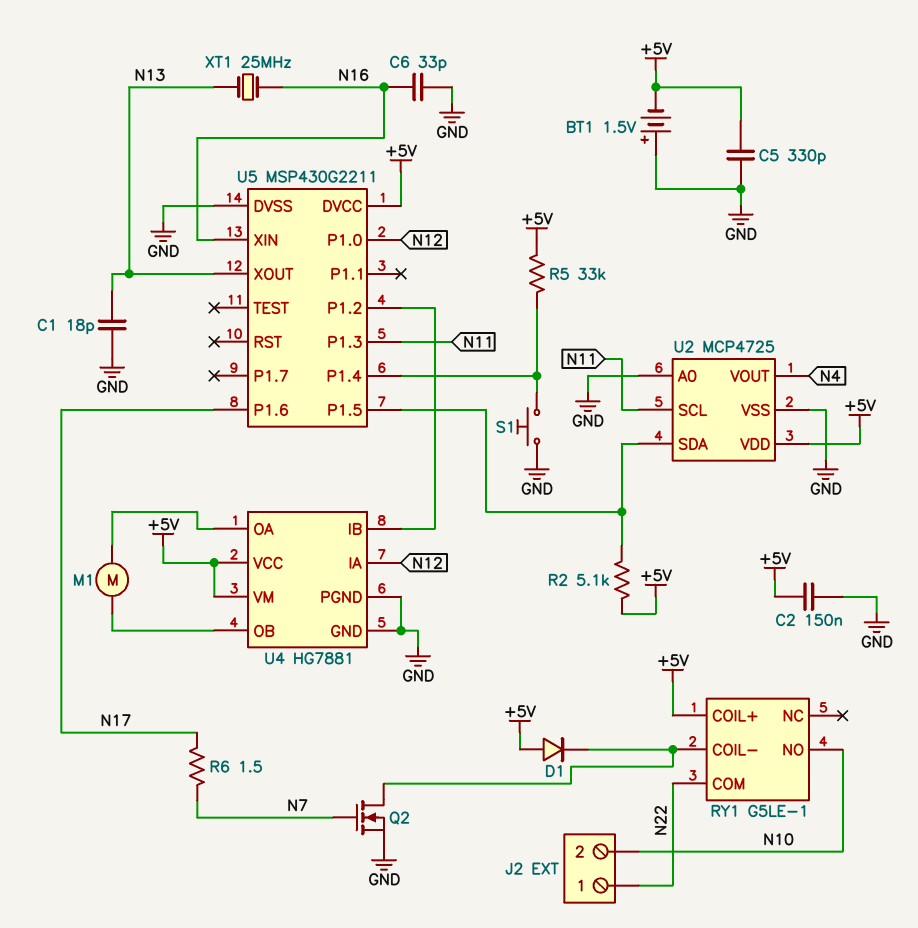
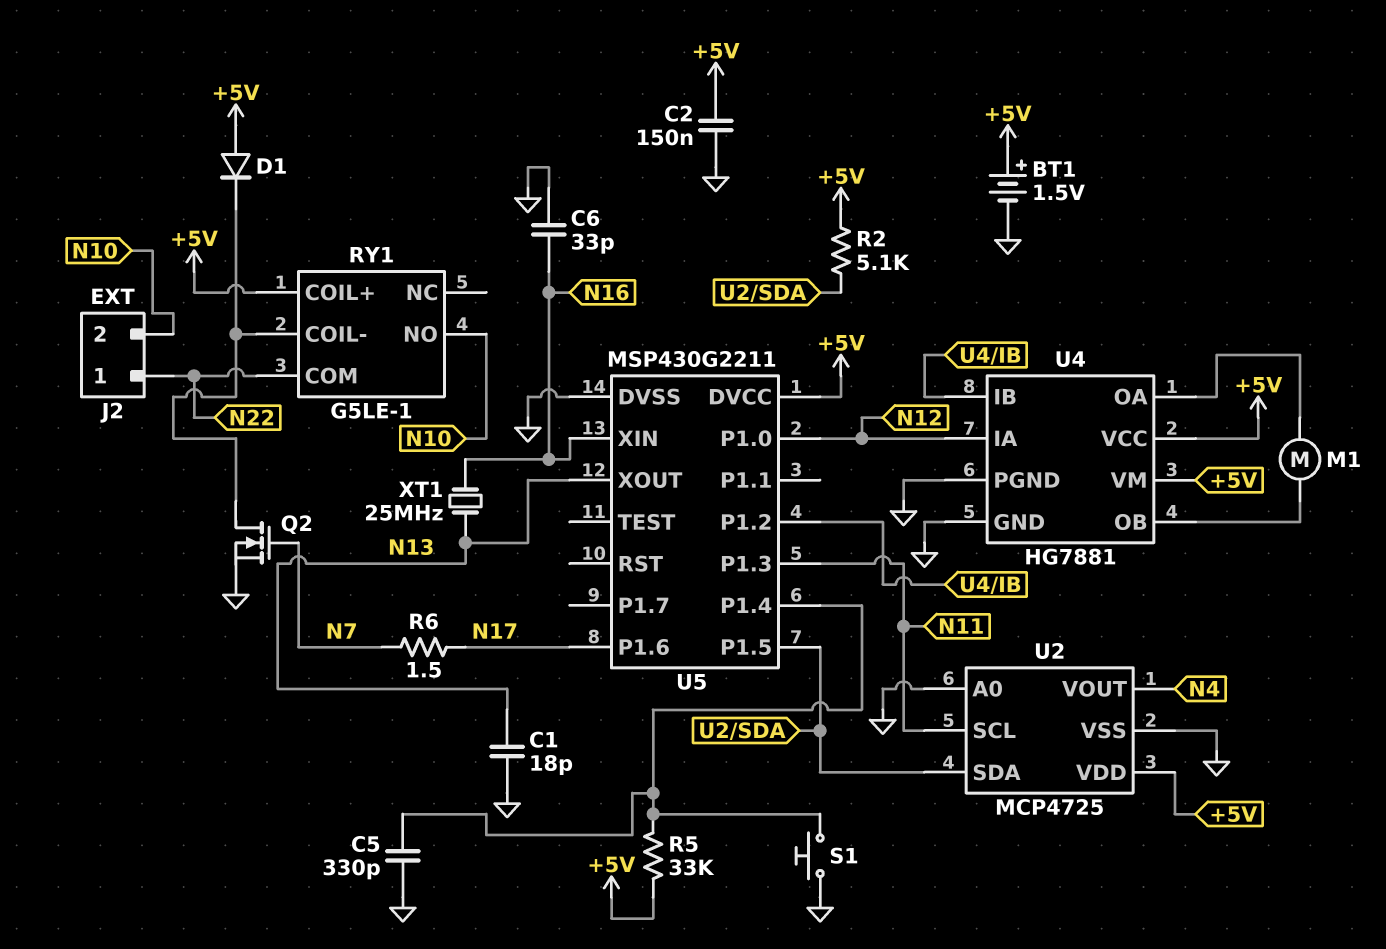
BT1: 1.5V (plus GND, minus +5V) -> 1.5V (plus +5V, minus GND)
C5: 330pF (+5V, GND) -> 330pF (GND, U5/P1.4)

